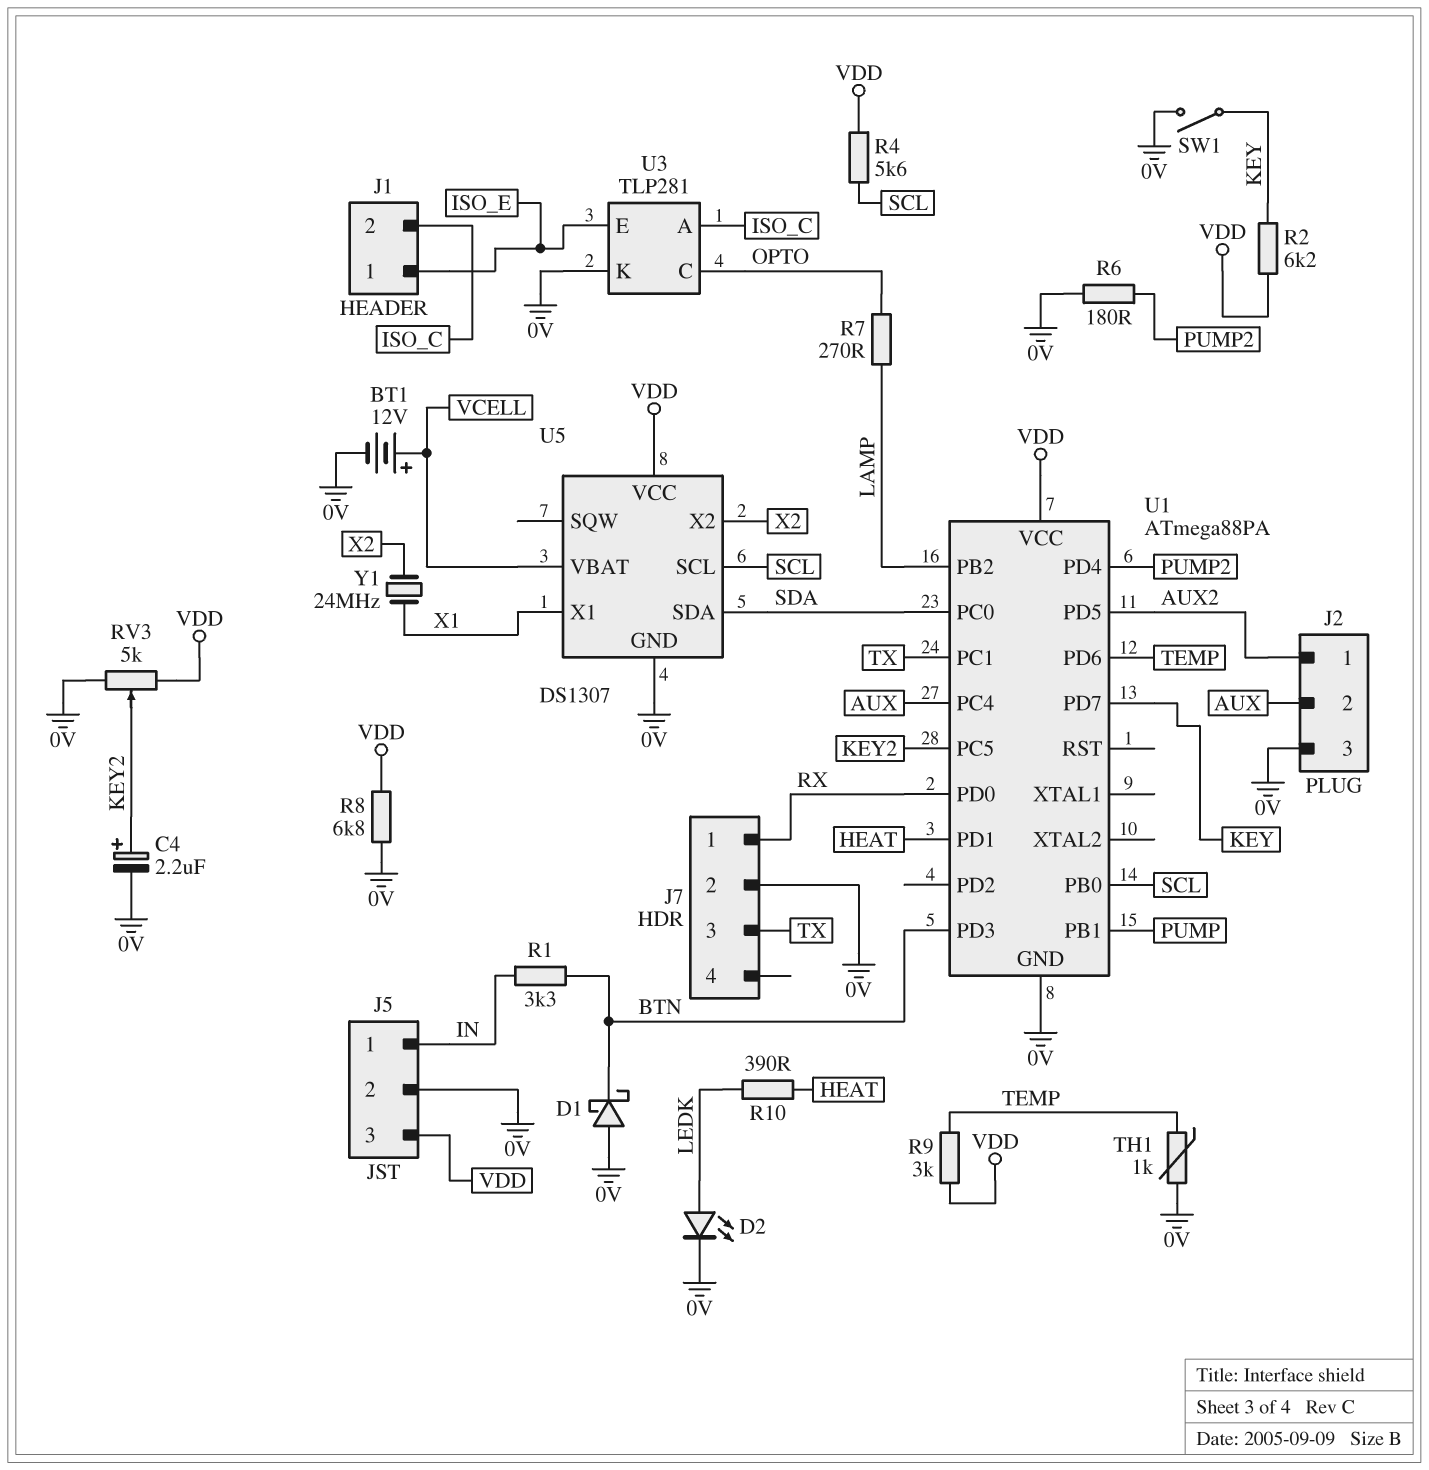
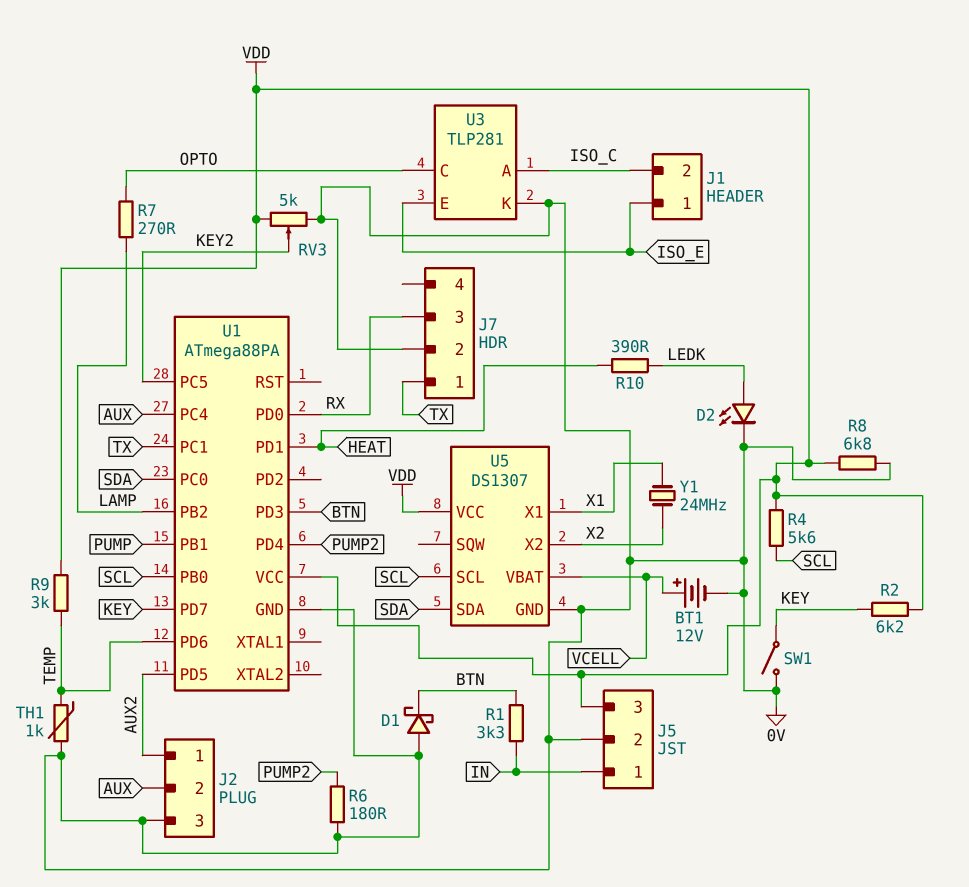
C4: 2.2uF (plus KEY2, minus 0V) -> none
J7 pin 1: RX -> TX
J7 pin 3: TX -> RX

